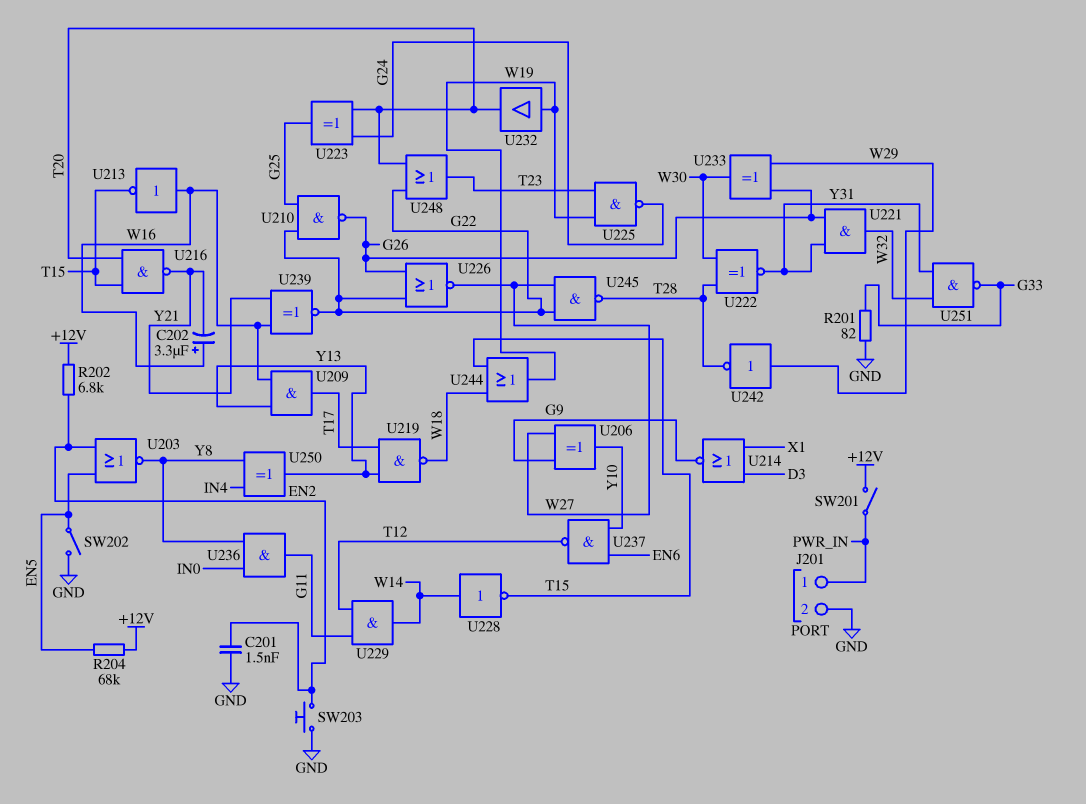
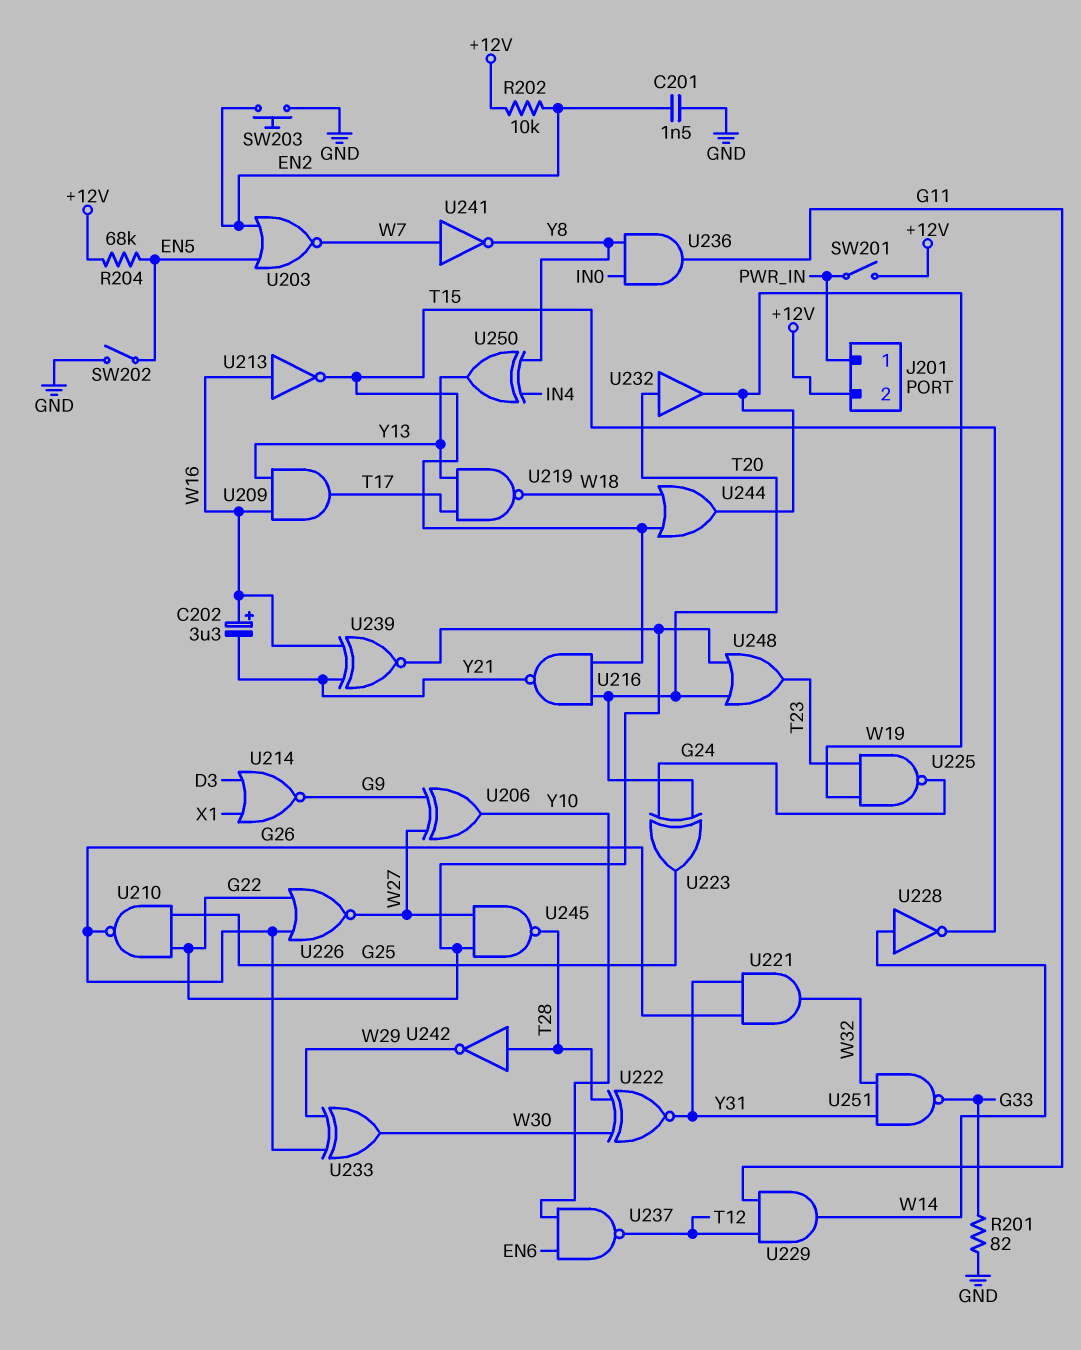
J201 pin 2: GND -> +12V
R202: 6.8k (+12V, EN2) -> 10k (+12V, EN2)
U203: NOR (in EN2, in EN5, out Y8) -> NOR (in EN2, in EN5, out W7)
U232: buffer (in W19, out T20) -> buffer (in T20, out W19)
U241: none -> NOT (in W7, out Y8)
U242: NOT (in W29, out T28) -> NOT (in T28, out W29)

